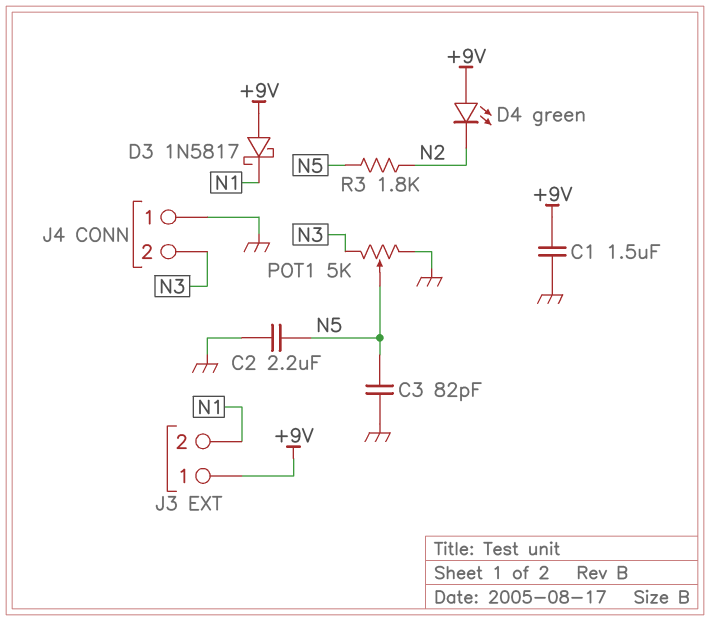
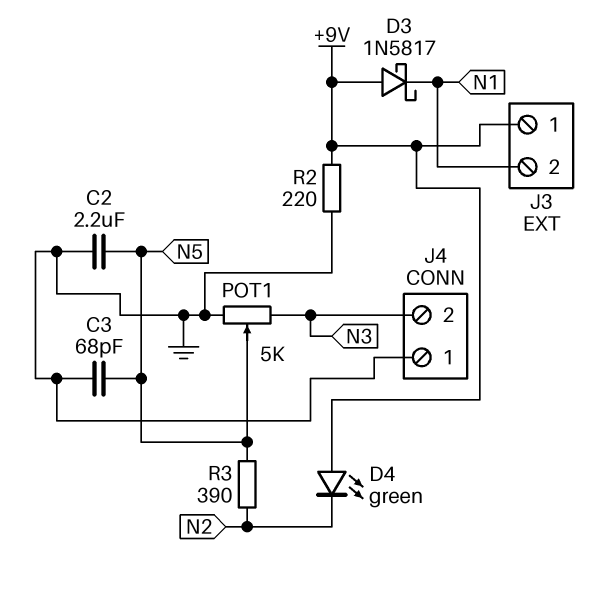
C1: 1.5uF (+9V, GND) -> none
C3: 82pF (GND, N5) -> 68pF (GND, N5)
R2: none -> 220 (+9V, GND)
R3: 1.8k (N2, N5) -> 390 (N2, N5)

